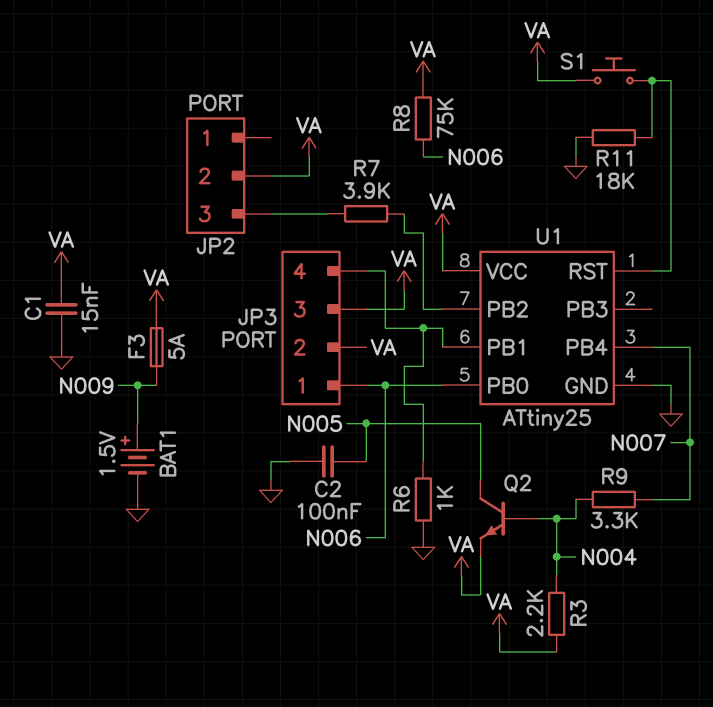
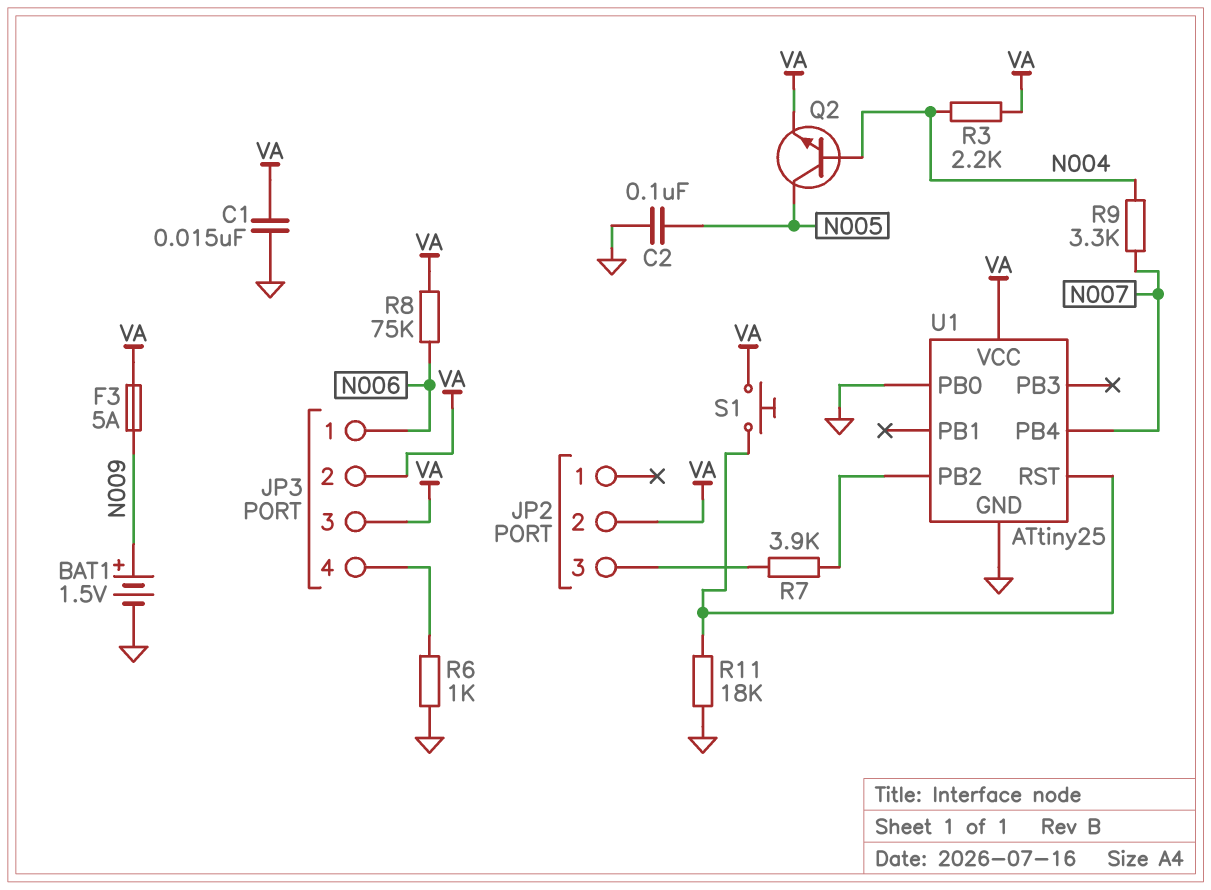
U1 pin PB0: N006 -> GND
U1 pin PB1: JP3/4 -> none

